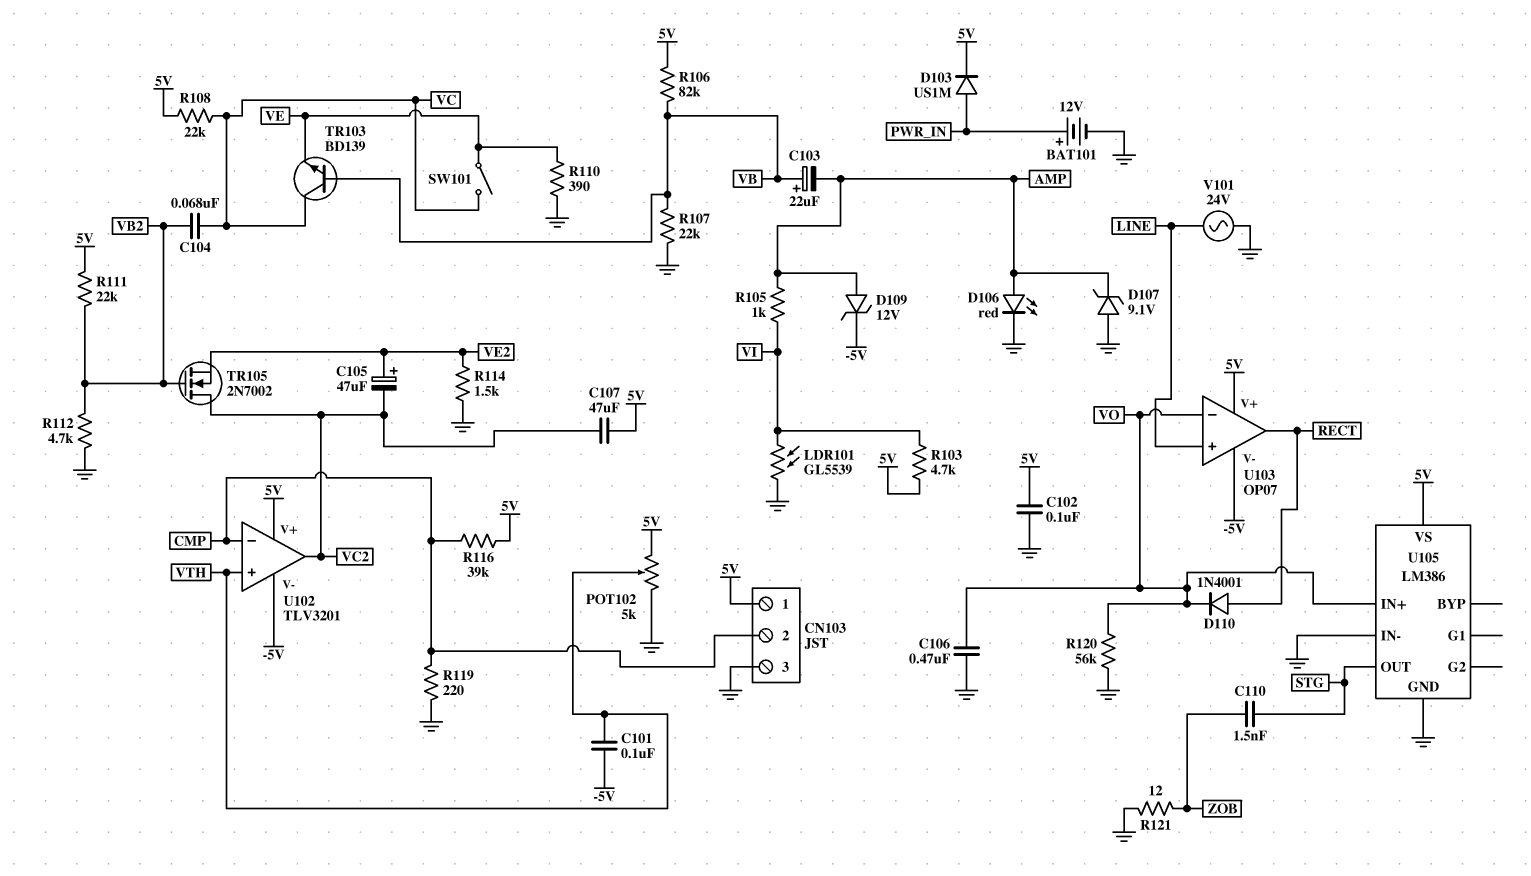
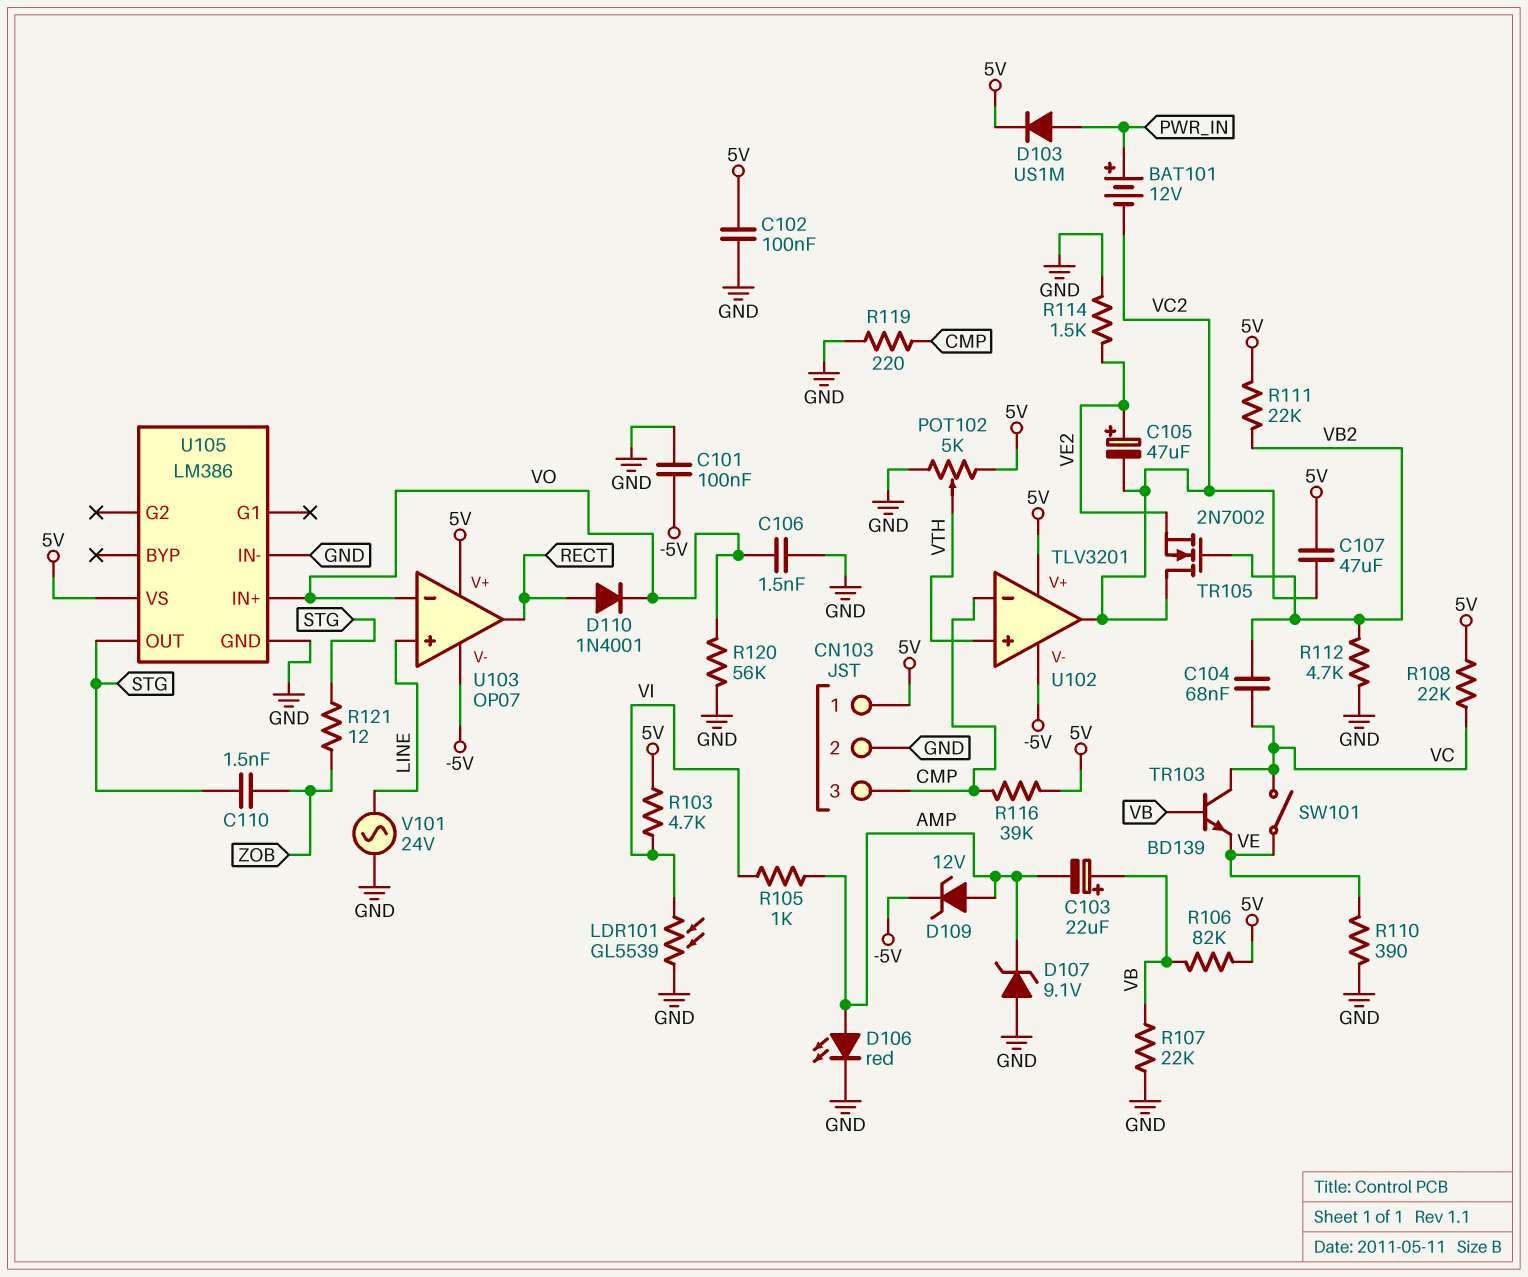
BAT101: 12V (plus PWR_IN, minus GND) -> 12V (plus PWR_IN, minus VC2)
C101: 100nF (-5V, VTH) -> 100nF (-5V, GND)
C106: 470nF (GND, VO) -> 1.5nF (GND, VO)
CN103 pin 2: CMP -> GND
CN103 pin 3: GND -> CMP
R121: 12 (GND, ZOB) -> 12 (STG, ZOB)

